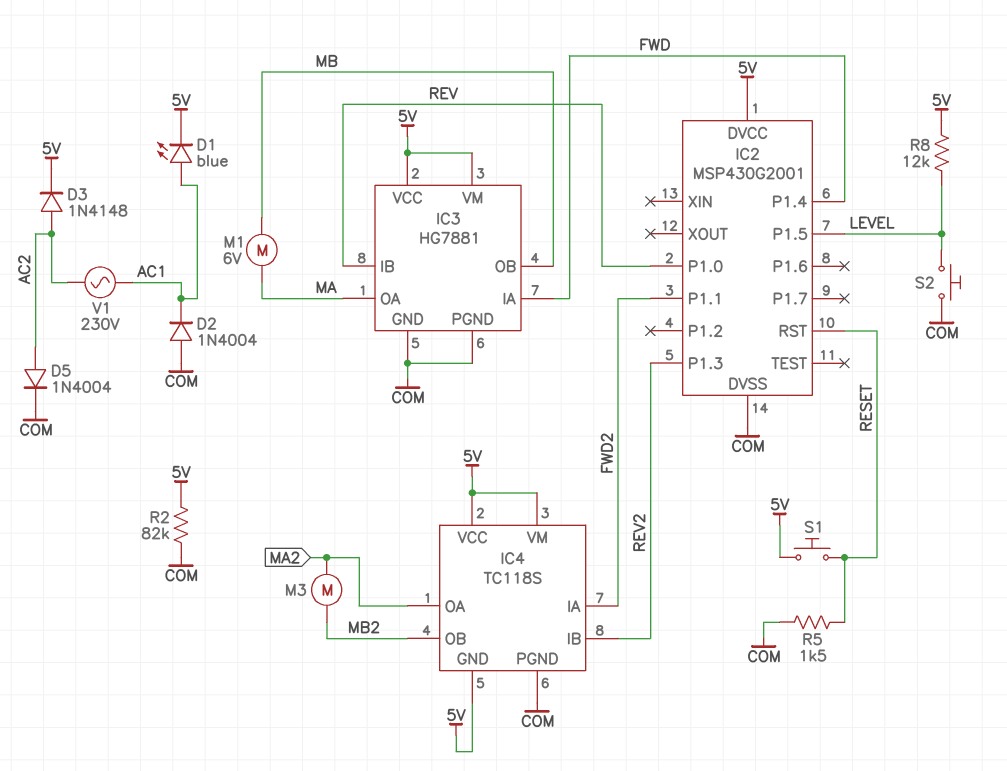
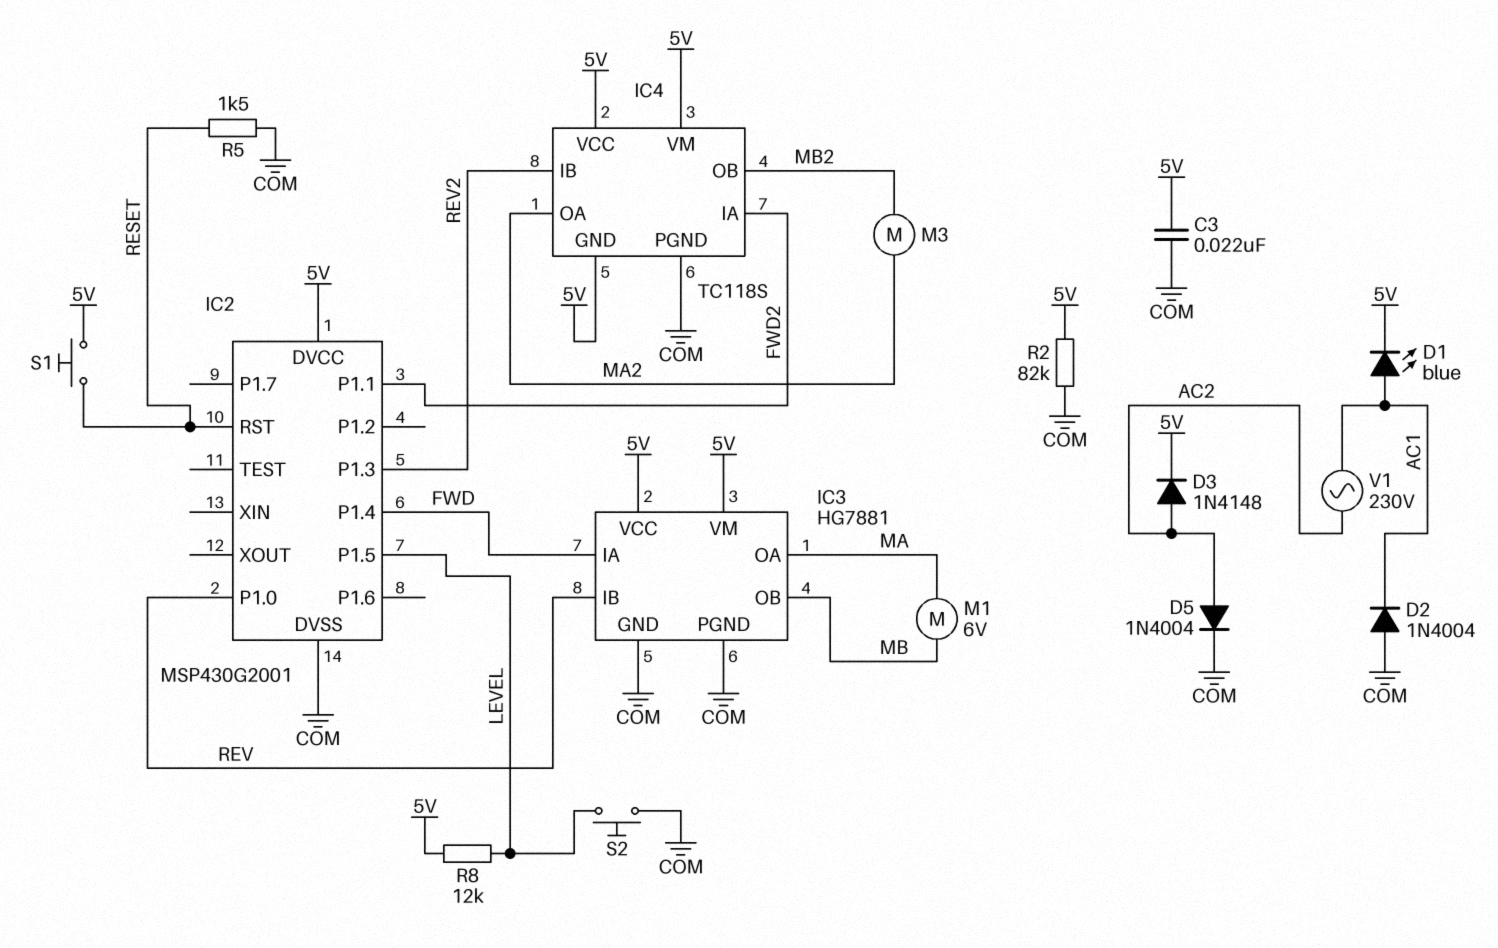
C3: none -> 22nF (5V, COM)

